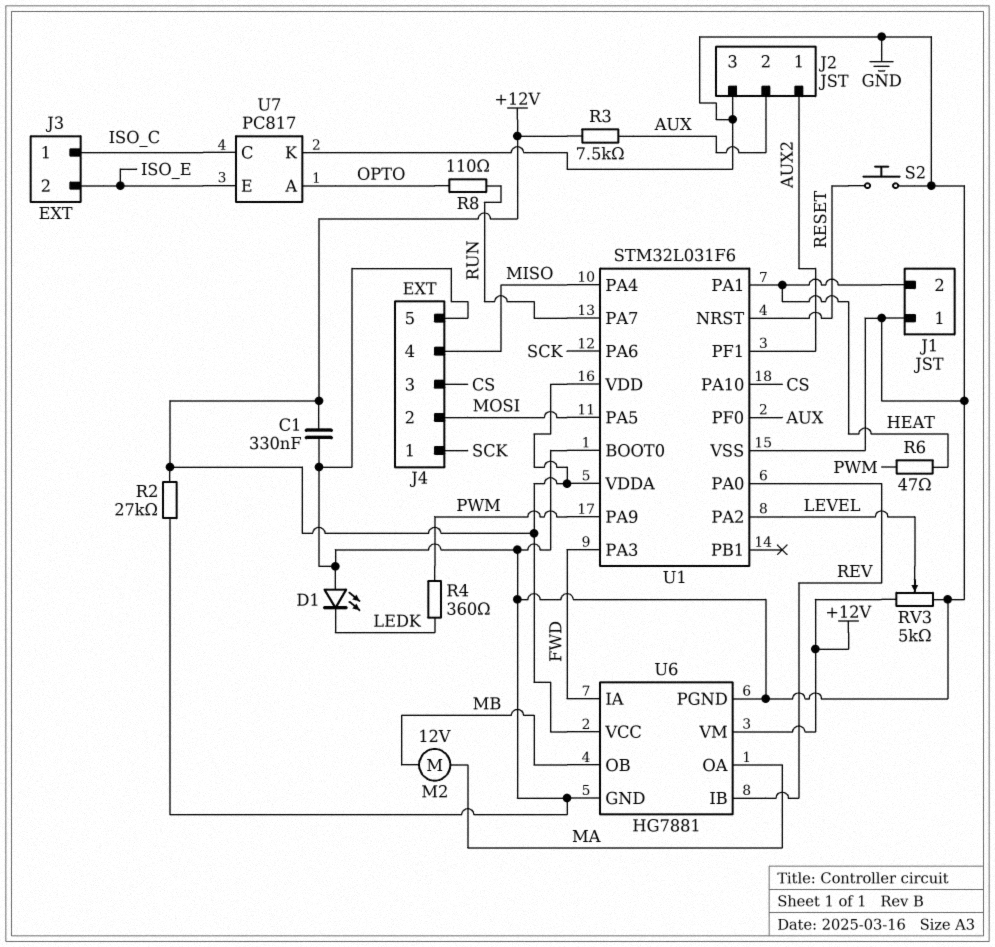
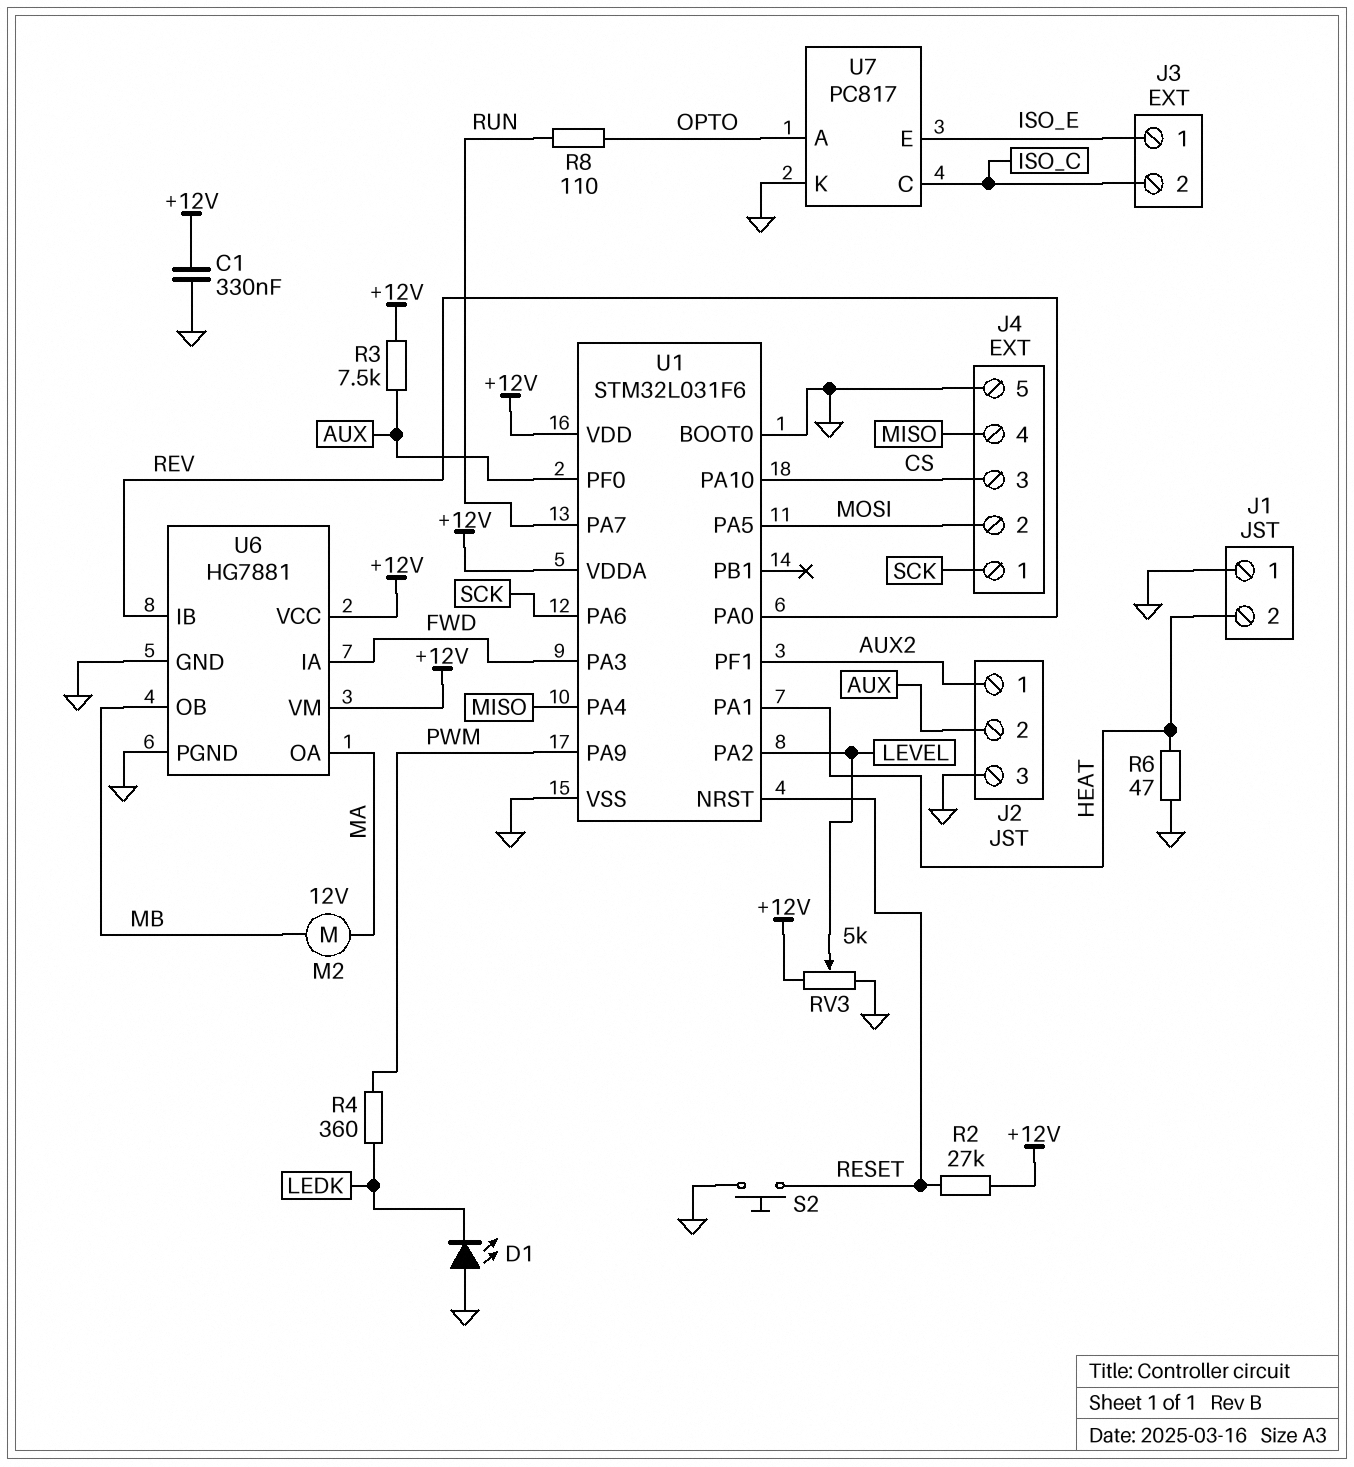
J3 pin 1: ISO_C -> ISO_E
J3 pin 2: ISO_E -> ISO_C
R2: 27k (+12V, GND) -> 27k (+12V, RESET)
R6: 47 (HEAT, PWM) -> 47 (GND, HEAT)

